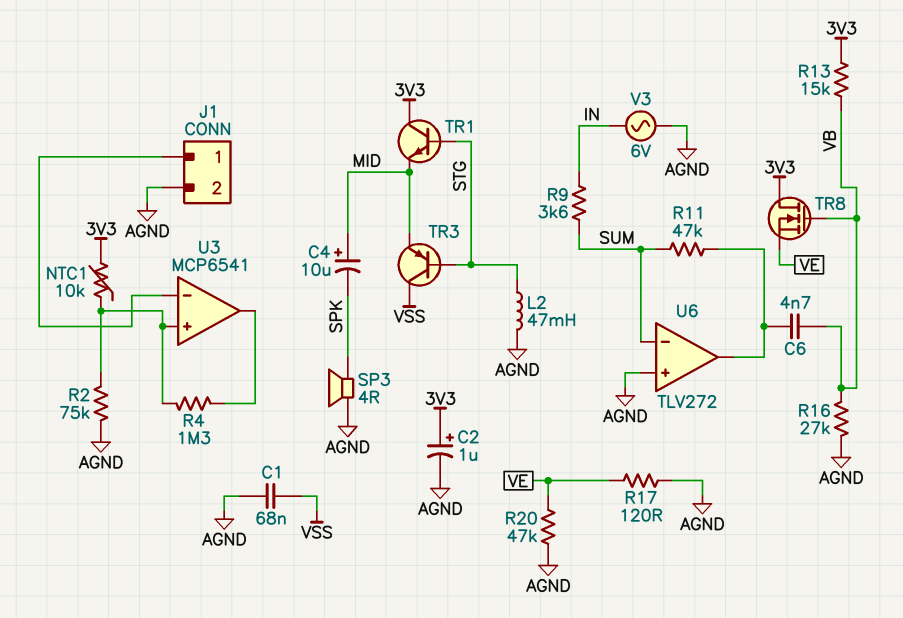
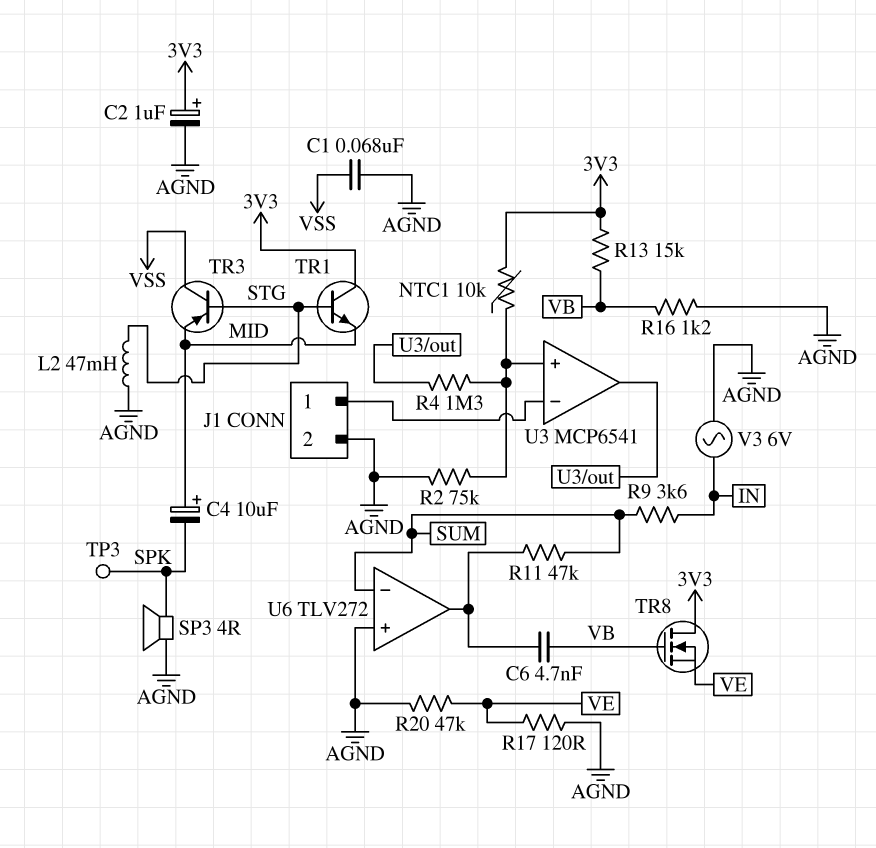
R16: 27k (AGND, VB) -> 1.2k (AGND, VB)
TP3: none -> test point (SPK)

